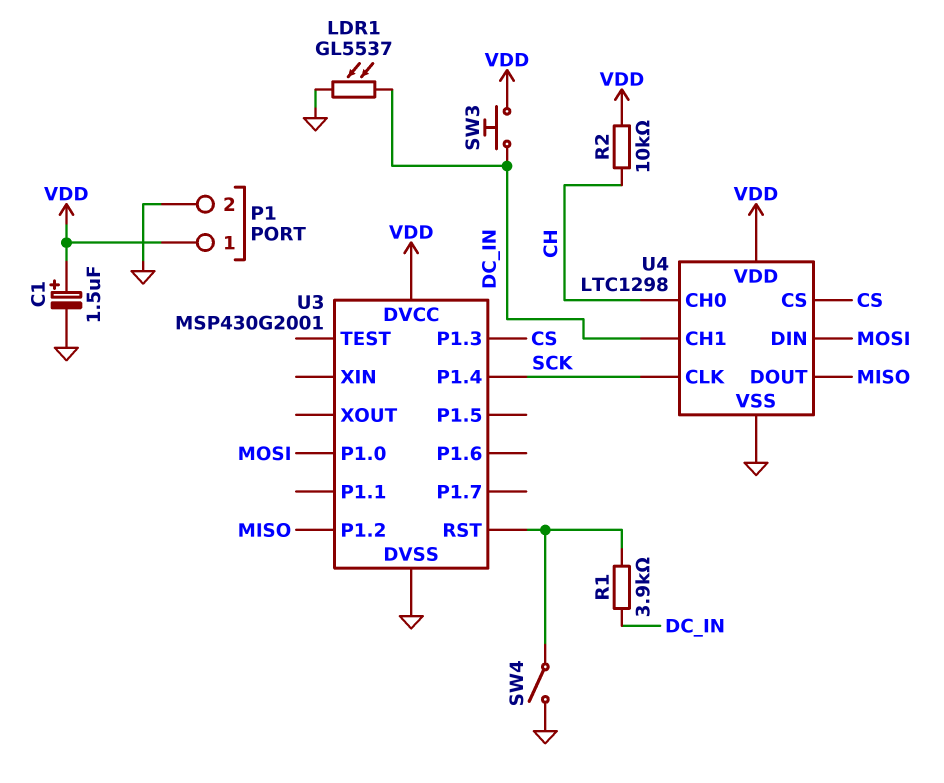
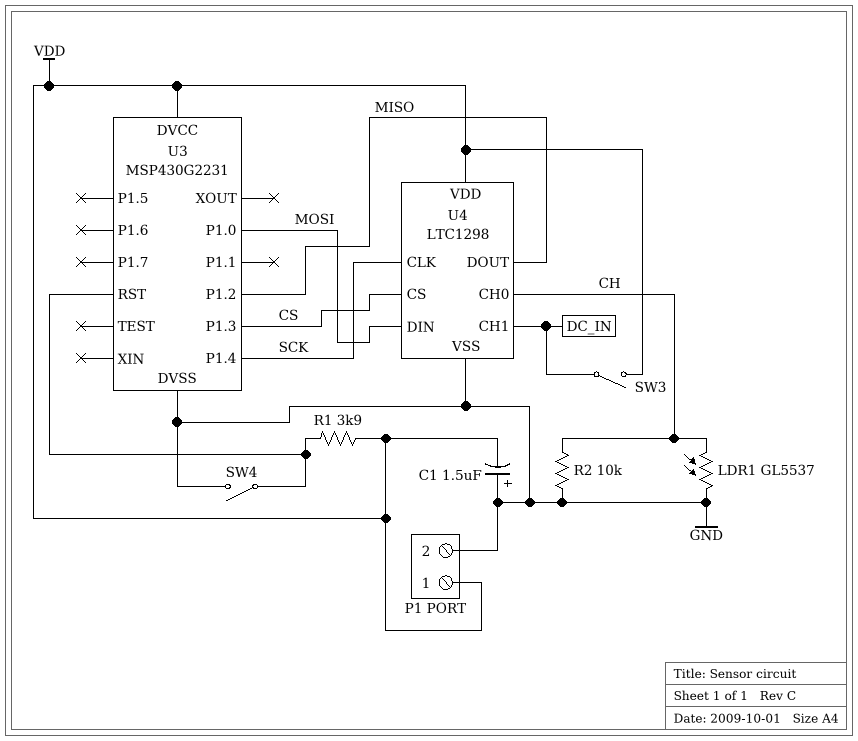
C1: 1.5uF (plus VDD, minus GND) -> 1.5uF (plus GND, minus VDD)
LDR1: GL5537 (DC_IN, GND) -> GL5537 (CH, GND)
R1: 3.9k (DC_IN, U3/RST) -> 3.9k (U3/RST, VDD)
R2: 10k (CH, VDD) -> 10k (CH, GND)
SW3: button (DC_IN, VDD) -> switch (DC_IN, VDD)
U3: MSP430G2001 -> MSP430G2231

